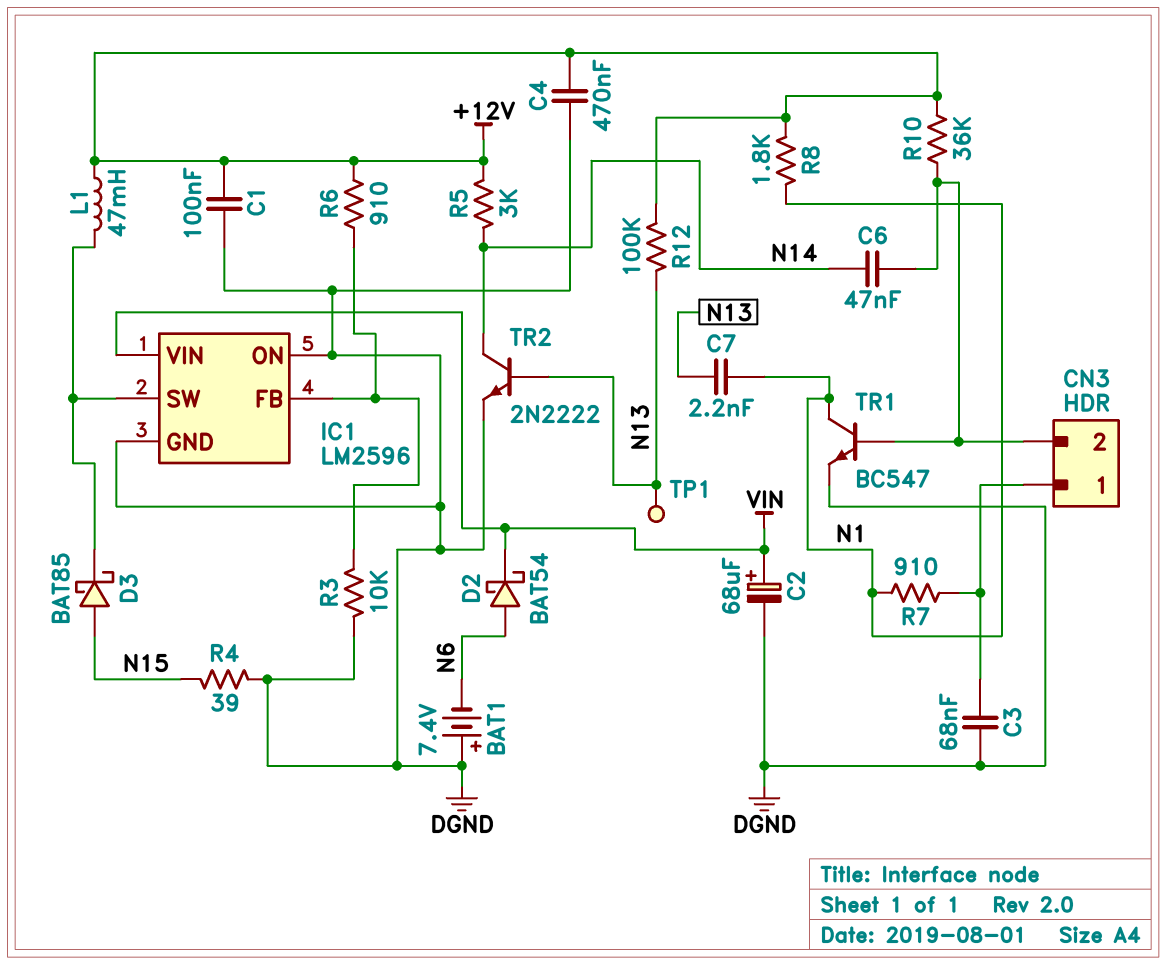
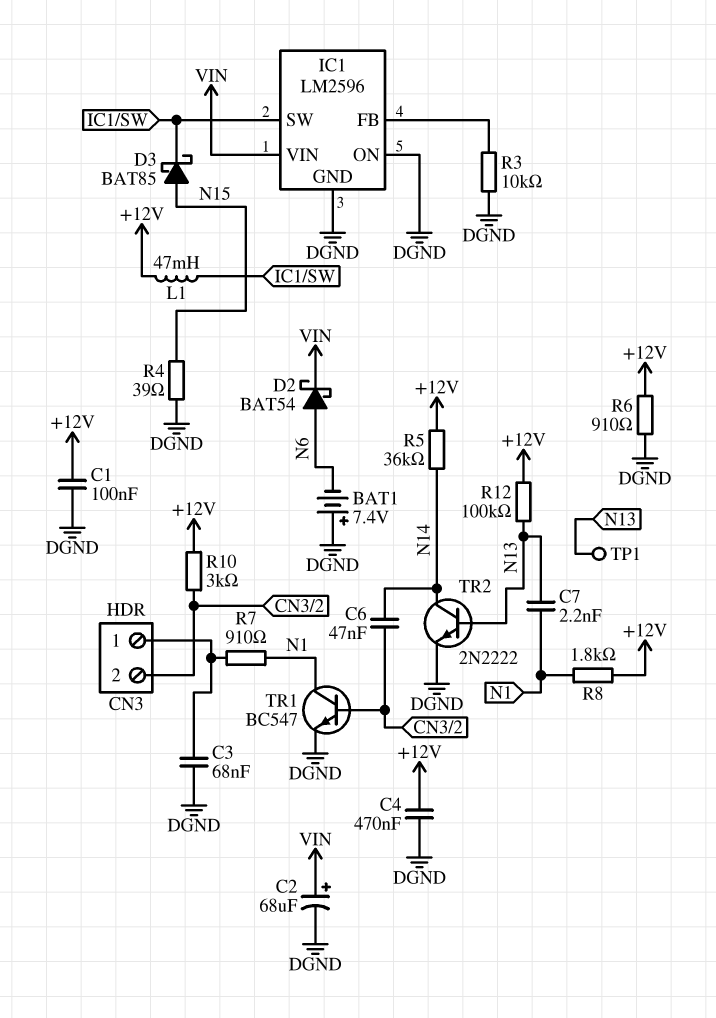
R5: 3k (+12V, N14) -> 36k (+12V, N14)
R6: 910 (+12V, IC1/FB) -> 910 (+12V, DGND)
R10: 36k (+12V, CN3/2) -> 3k (+12V, CN3/2)

